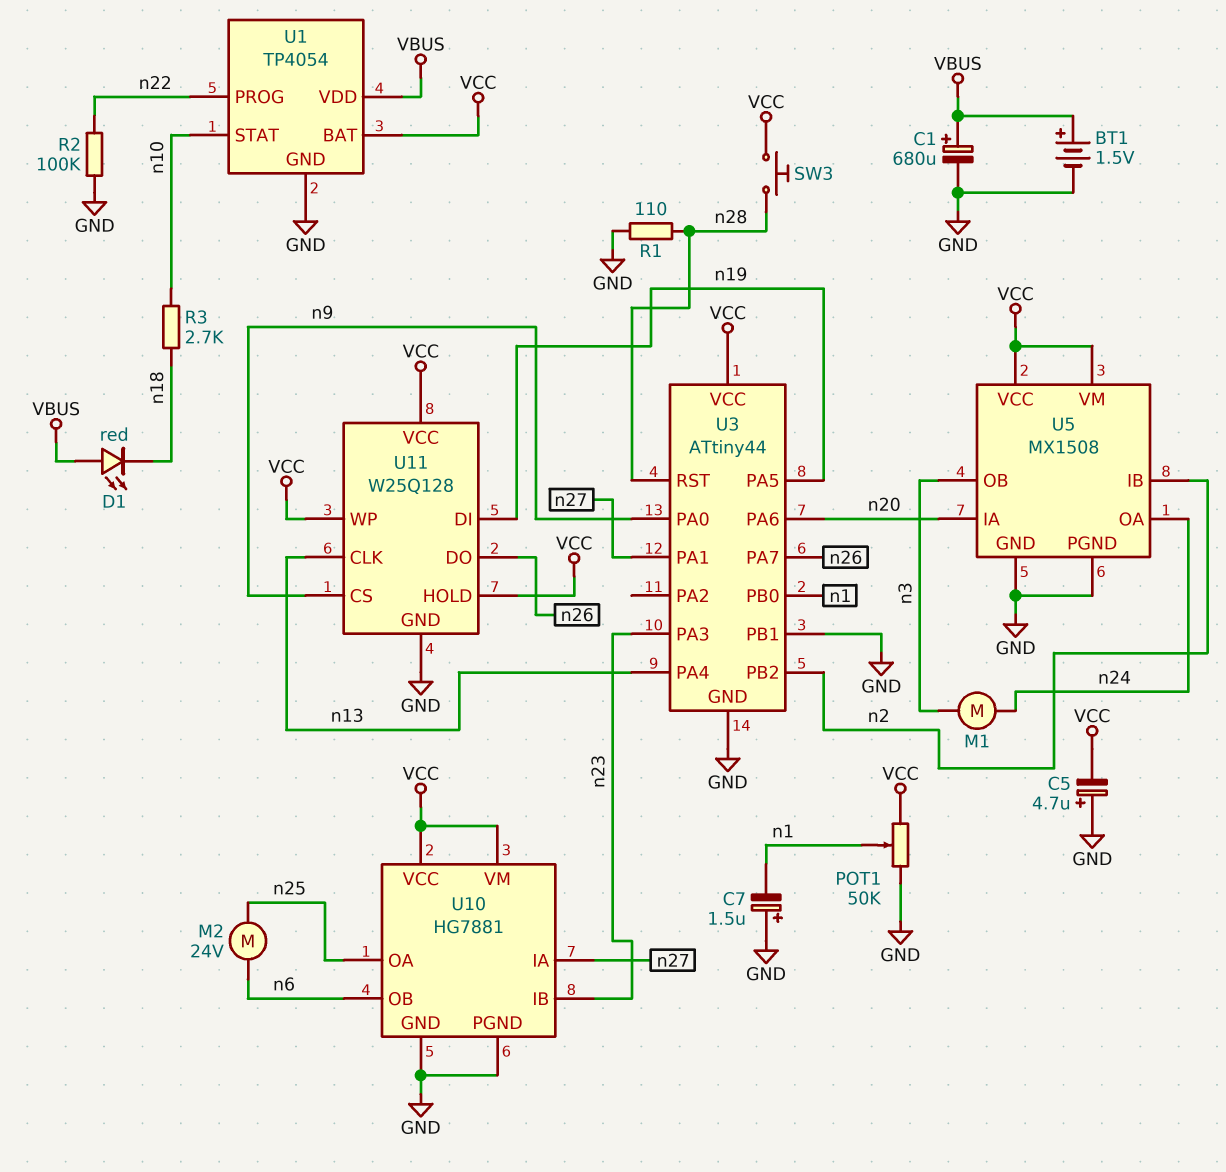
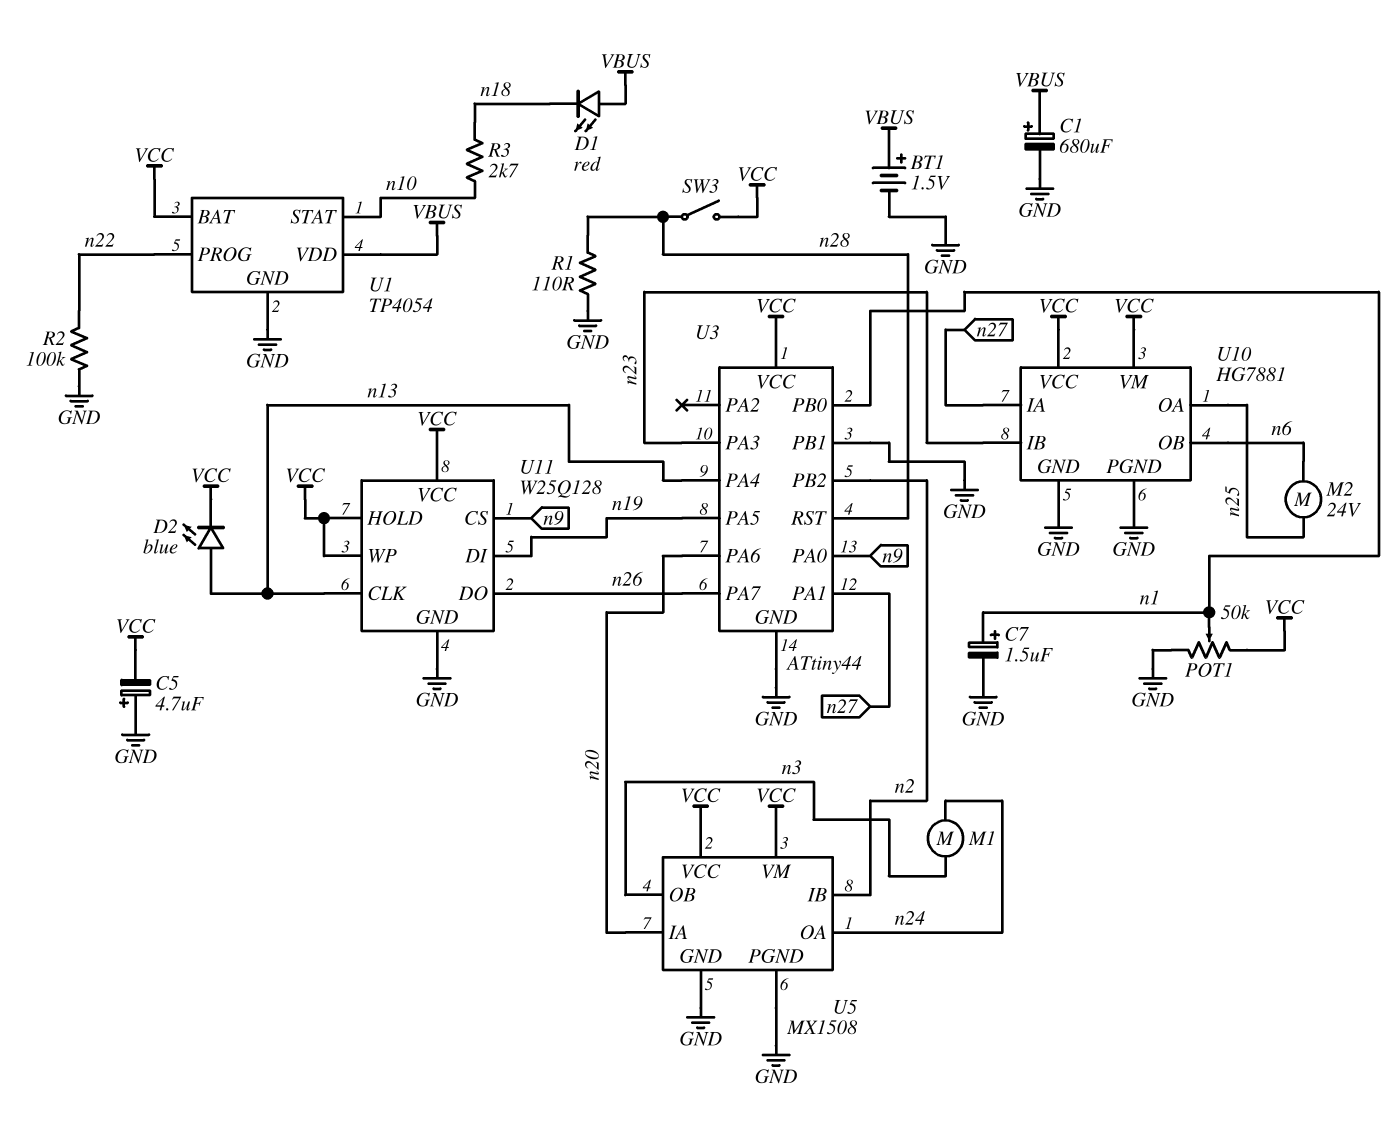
C7: 1.5uF (plus GND, minus n1) -> 1.5uF (plus n1, minus GND)
D2: none -> LED blue (A n13, K VCC)
SW3: button (VCC, n28) -> switch (VCC, n28)

